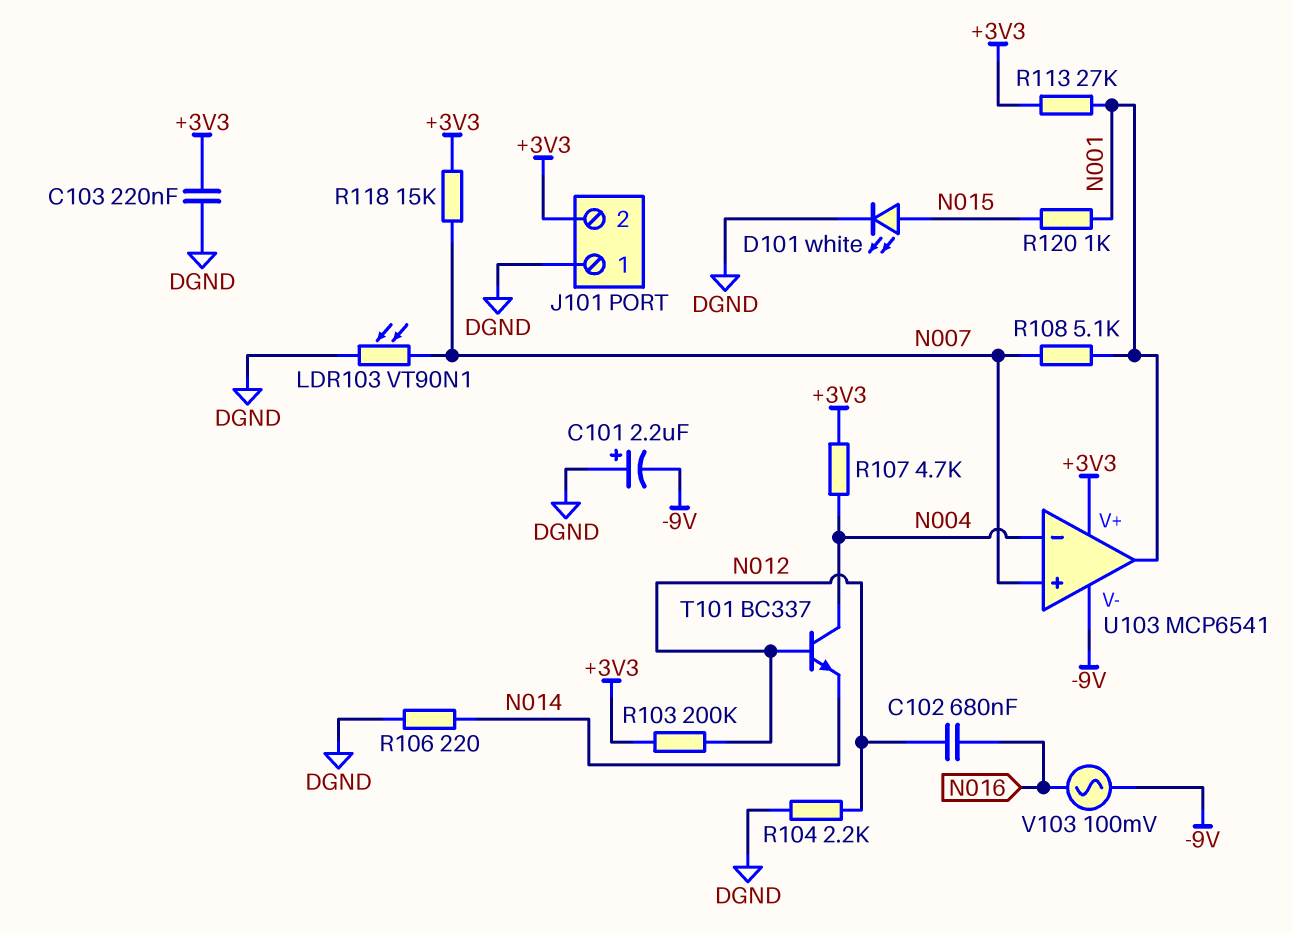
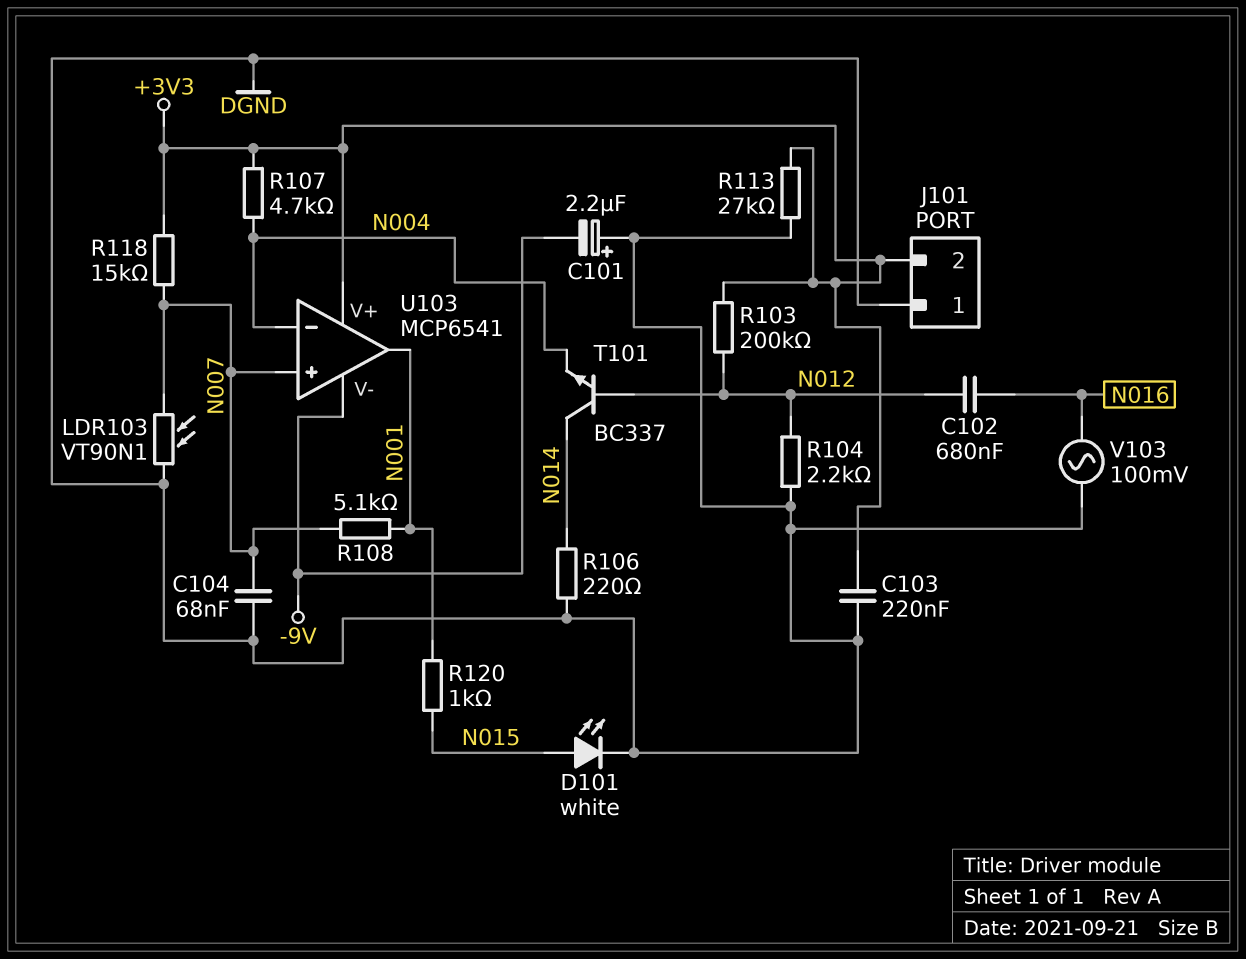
C104: none -> 68nF (DGND, N007)
R113: 27k (+3V3, N001) -> 27k (+3V3, DGND)
T101: NPN BC337 (B N012, C N004, E N014) -> NPN BC337 (B N012, C N014, E N004)
V103: AC 100mV (-9V, N016) -> AC 100mV (DGND, N016)

